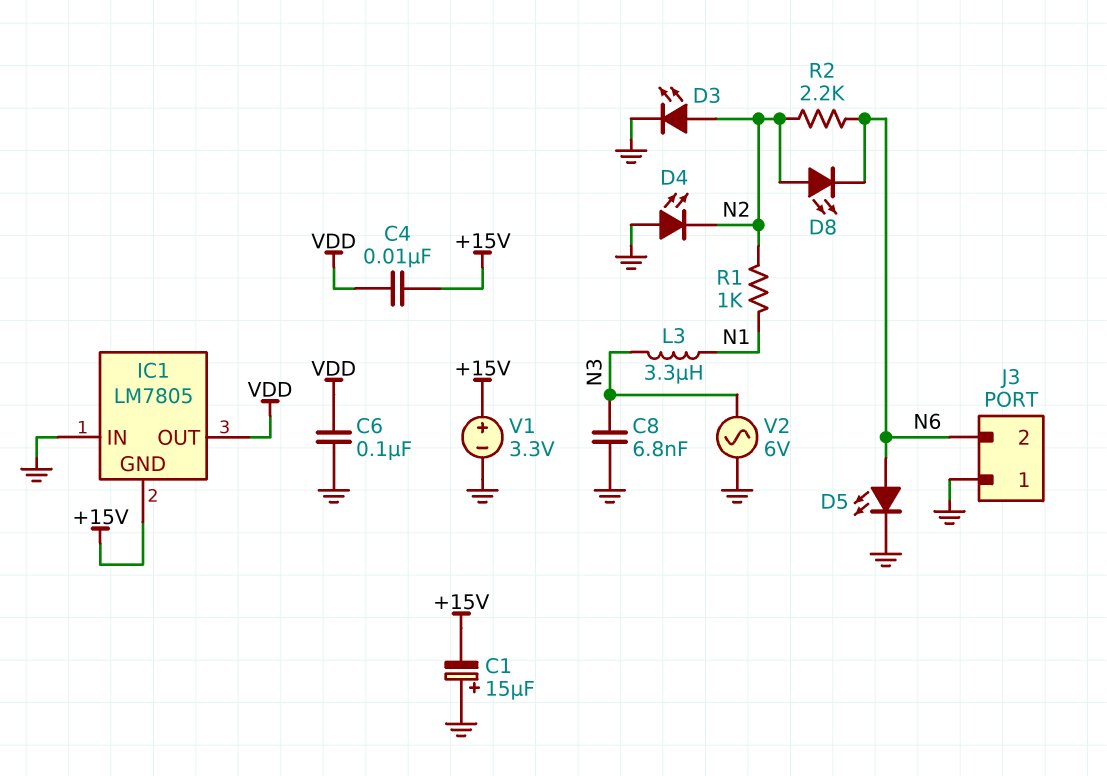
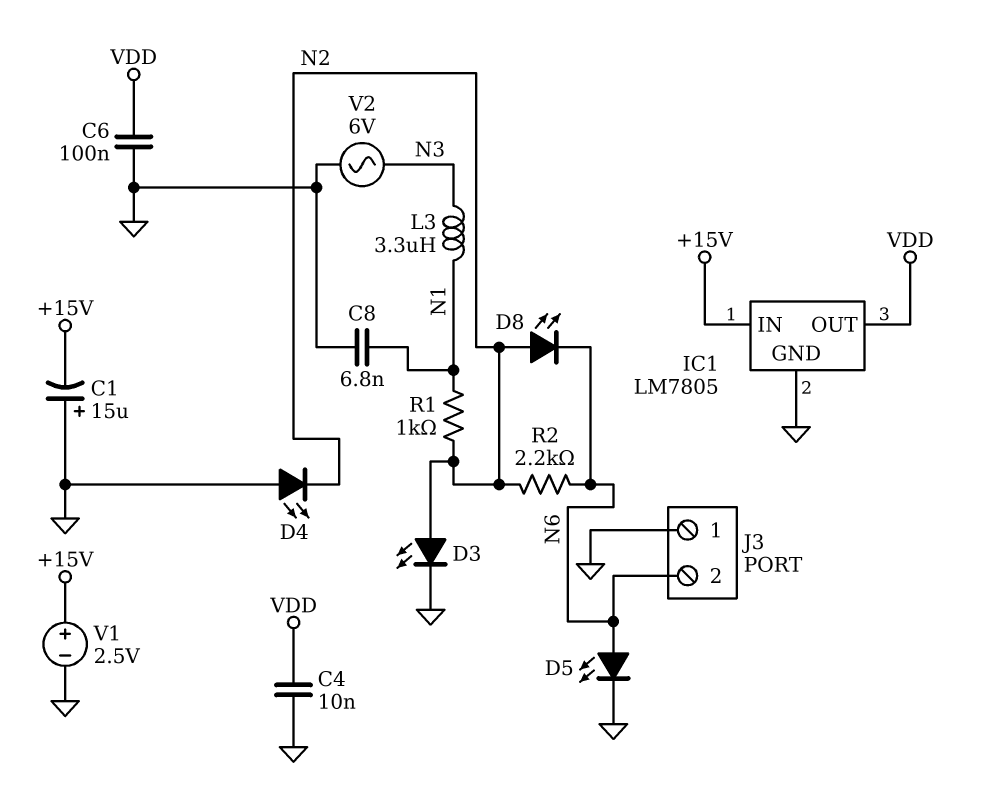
C4: 10nF (+15V, VDD) -> 10nF (GND, VDD)
C8: 6.8nF (GND, N3) -> 6.8nF (GND, N1)
IC1 pin GND: +15V -> GND
IC1 pin IN: GND -> +15V
V1: 3.3V (plus +15V, minus GND) -> 2.5V (plus +15V, minus GND)

